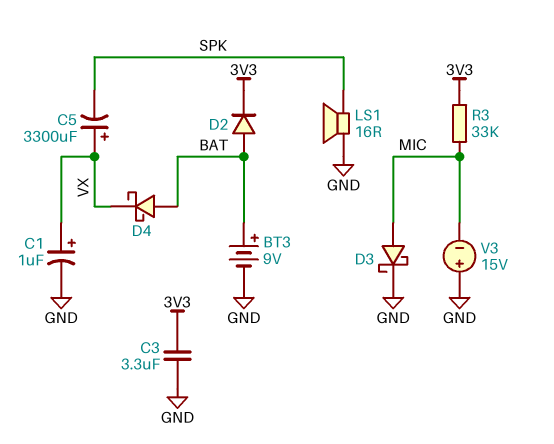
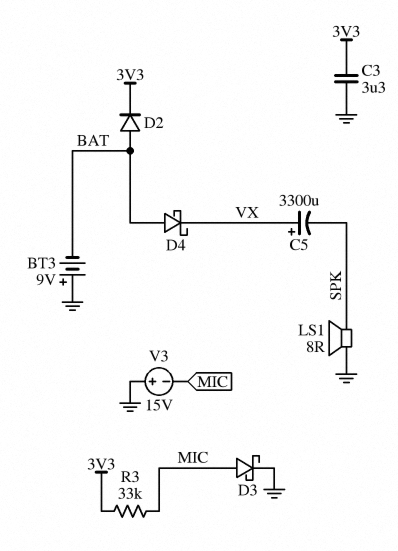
BT3: 9V (plus BAT, minus GND) -> 9V (plus GND, minus BAT)
C1: 1uF (plus VX, minus GND) -> none
LS1: speaker 16R (GND, SPK) -> speaker 8R (GND, SPK)

